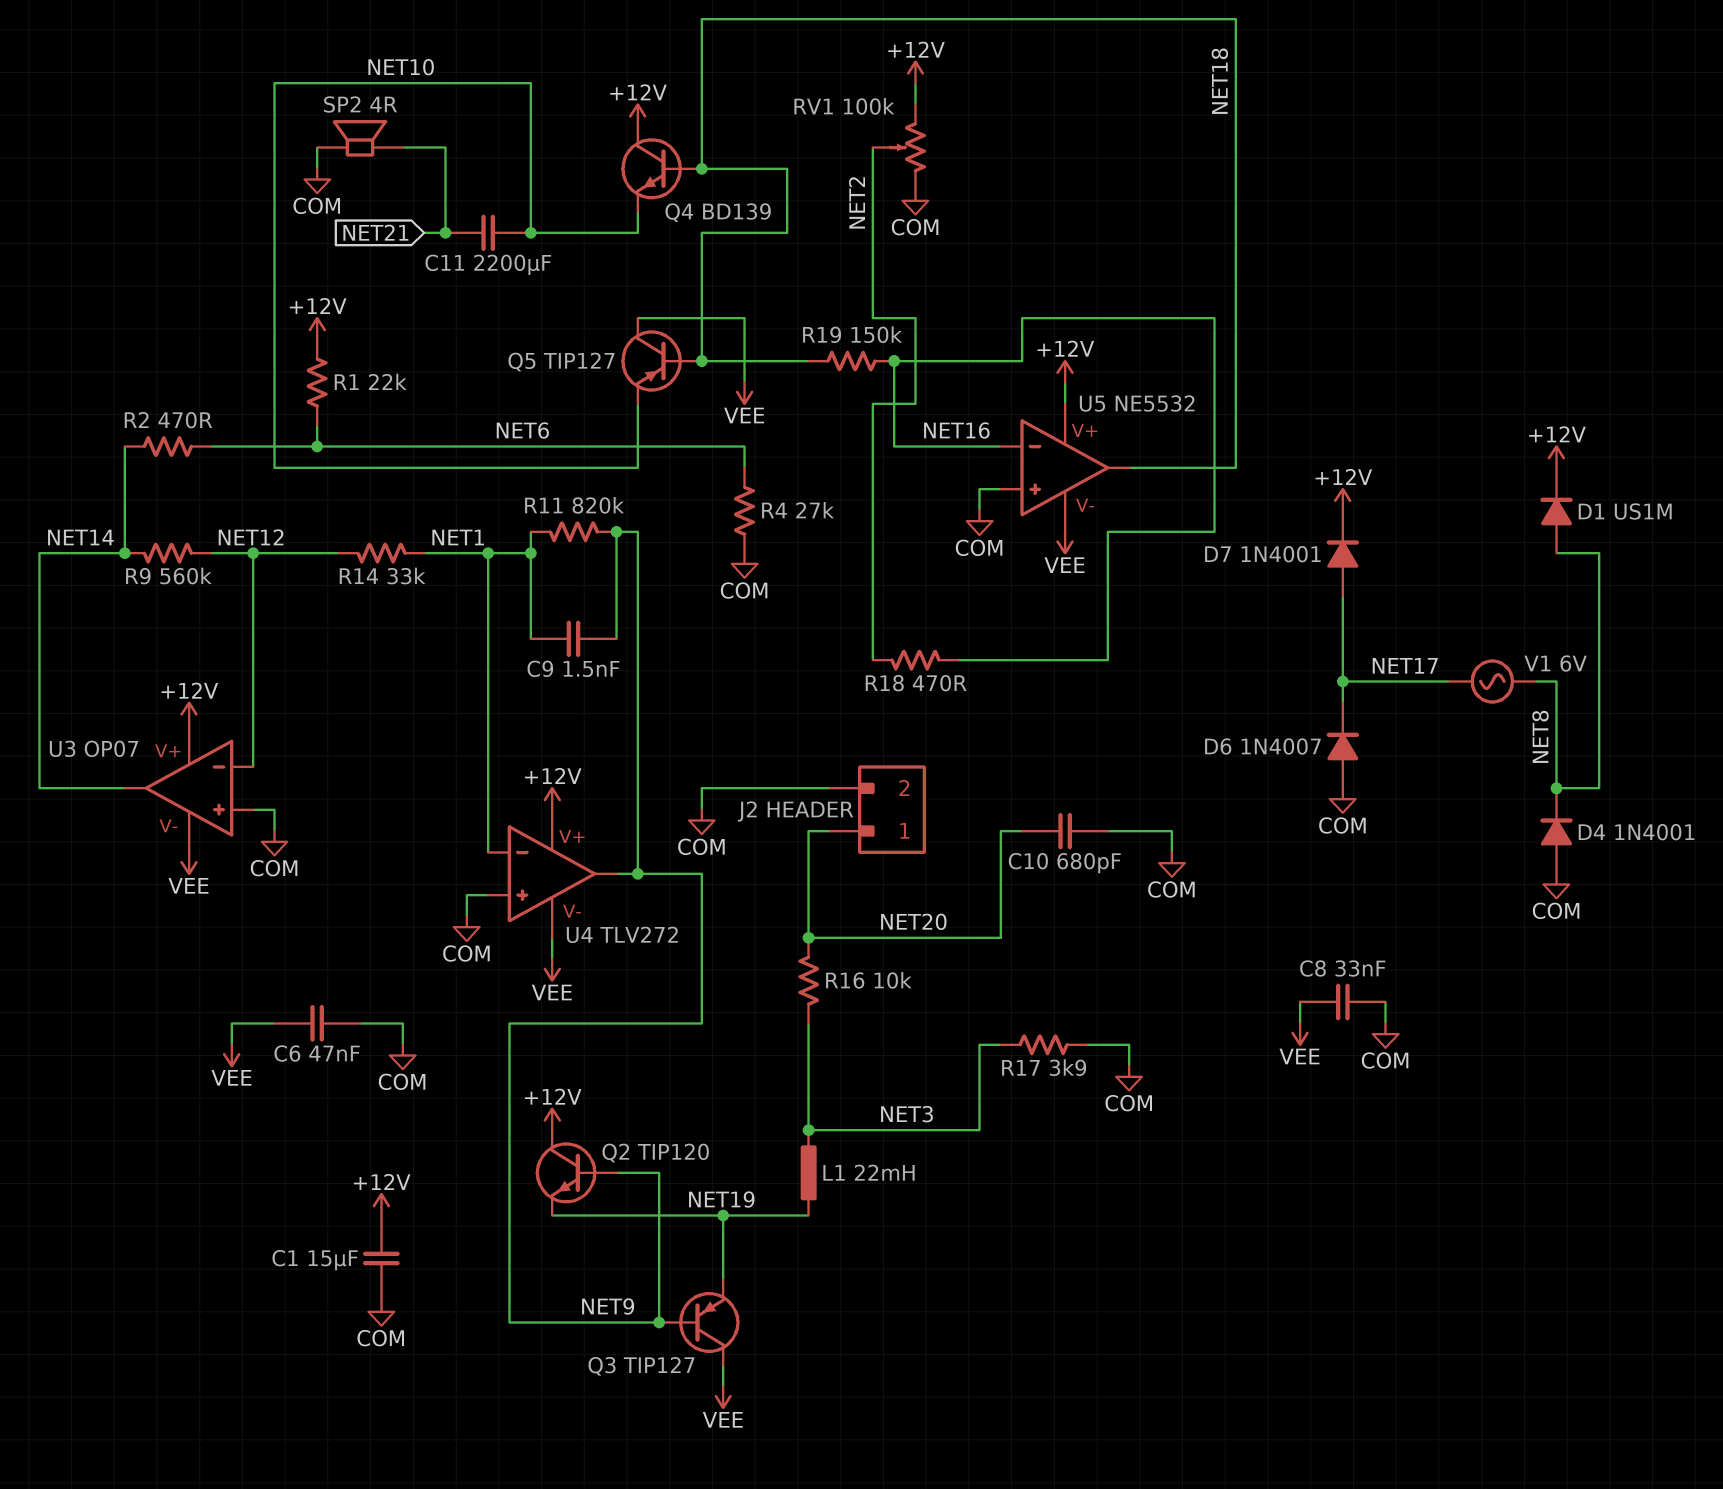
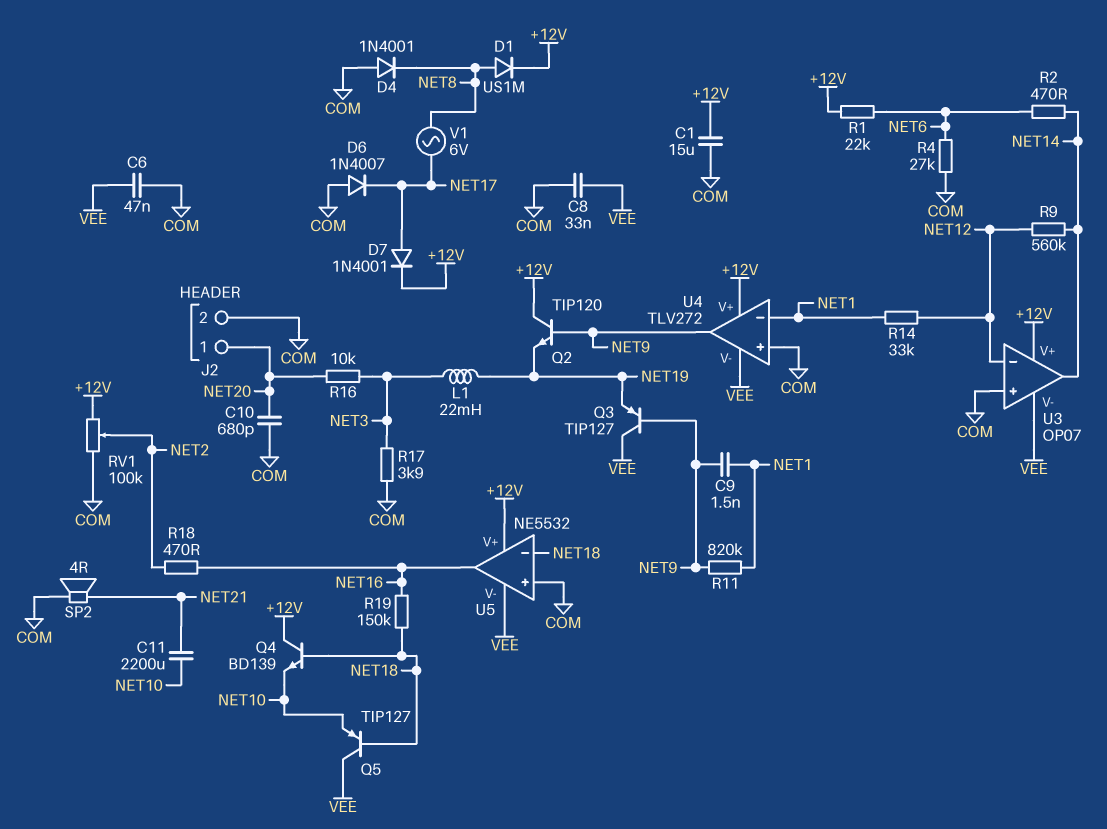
U5 pin in-: NET16 -> NET18
U5 pin out: NET18 -> NET16

